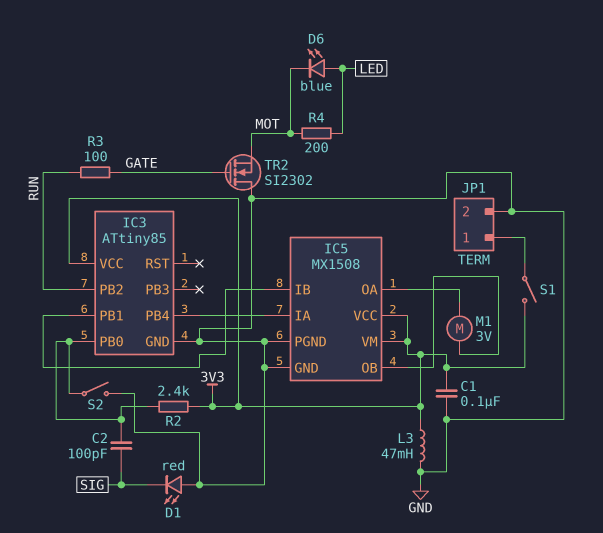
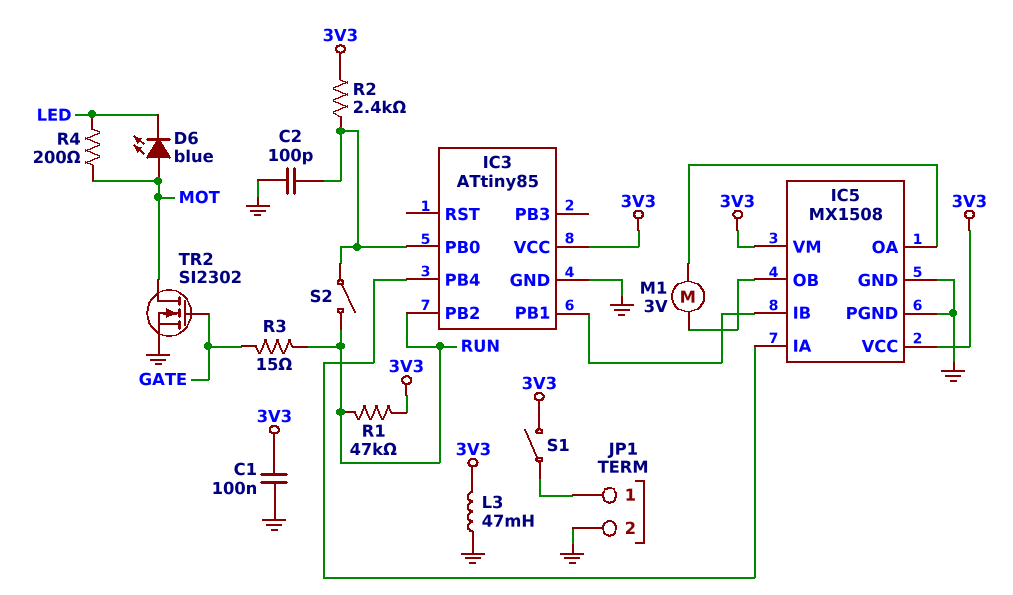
C2: 100pF (IC3/PB0, SIG) -> 100pF (GND, IC3/PB0)
D1: LED red (A GND, K SIG) -> none
D6: LED blue (A LED, K MOT) -> LED blue (A MOT, K LED)
R1: none -> 47k (3V3, RUN)
R3: 100 (GATE, RUN) -> 15 (GATE, RUN)
S2: switch (GND, IC3/PB0) -> switch (IC3/PB0, RUN)
TR2: NMOS SI2302 (G GATE, D GND, S MOT) -> NMOS SI2302 (G GATE, D MOT, S GND)

